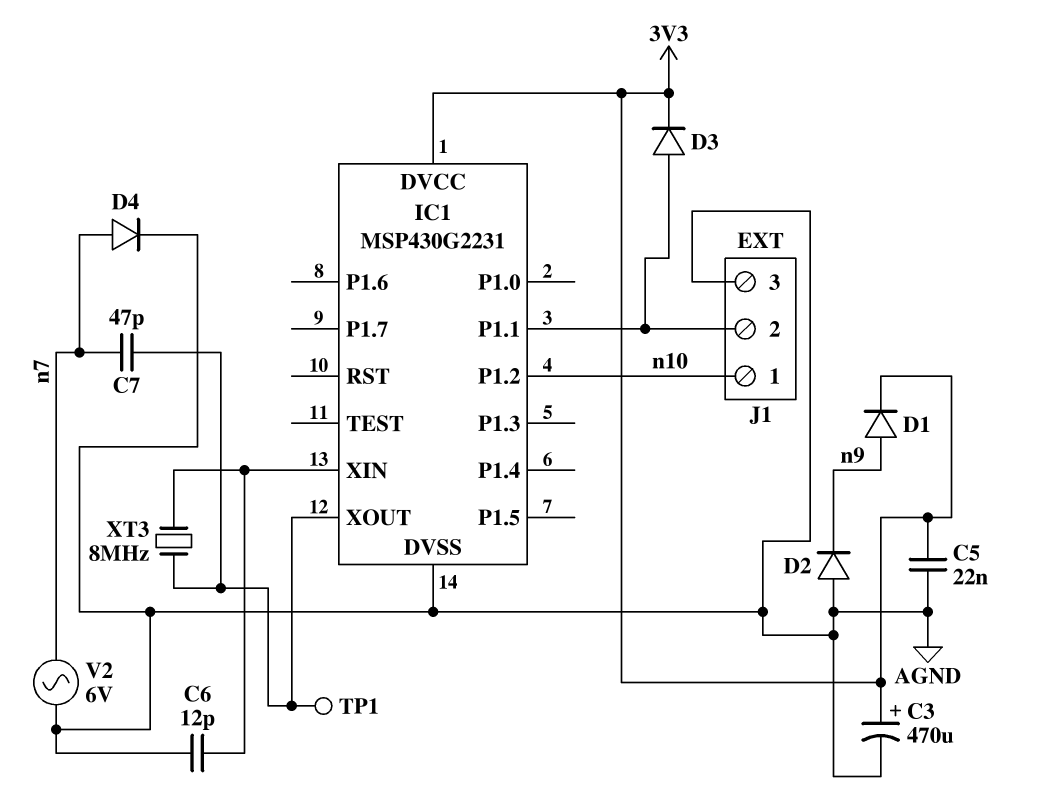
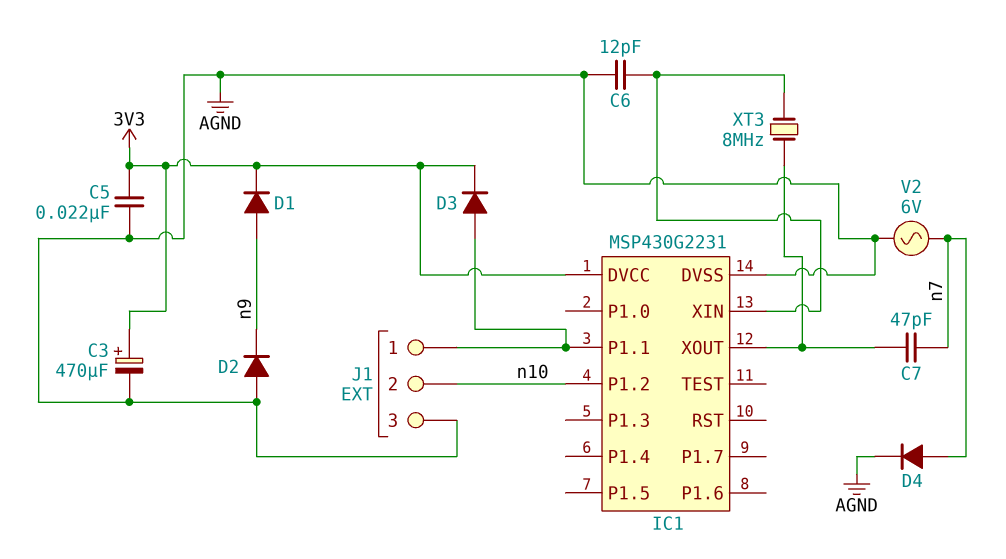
J1 pin 1: n10 -> IC1/P1.1
J1 pin 2: IC1/P1.1 -> n10
TP1: test point (IC1/XOUT) -> none

